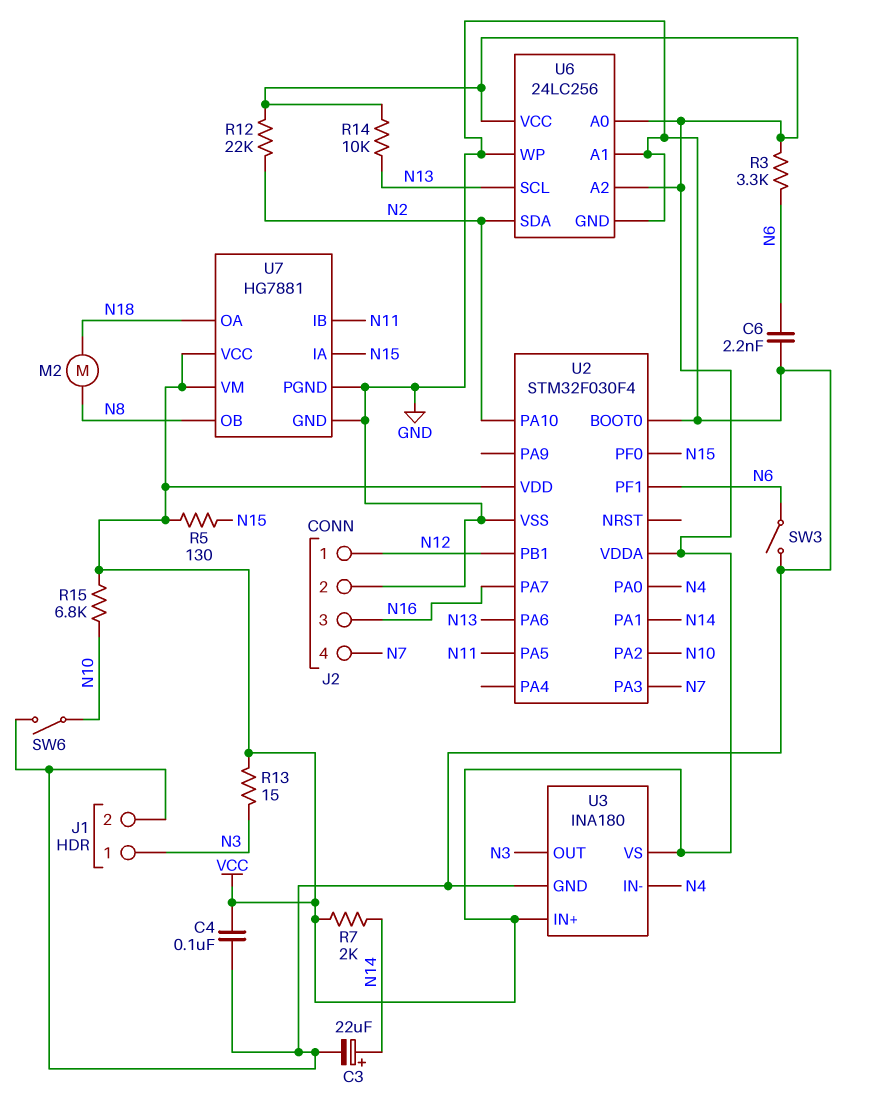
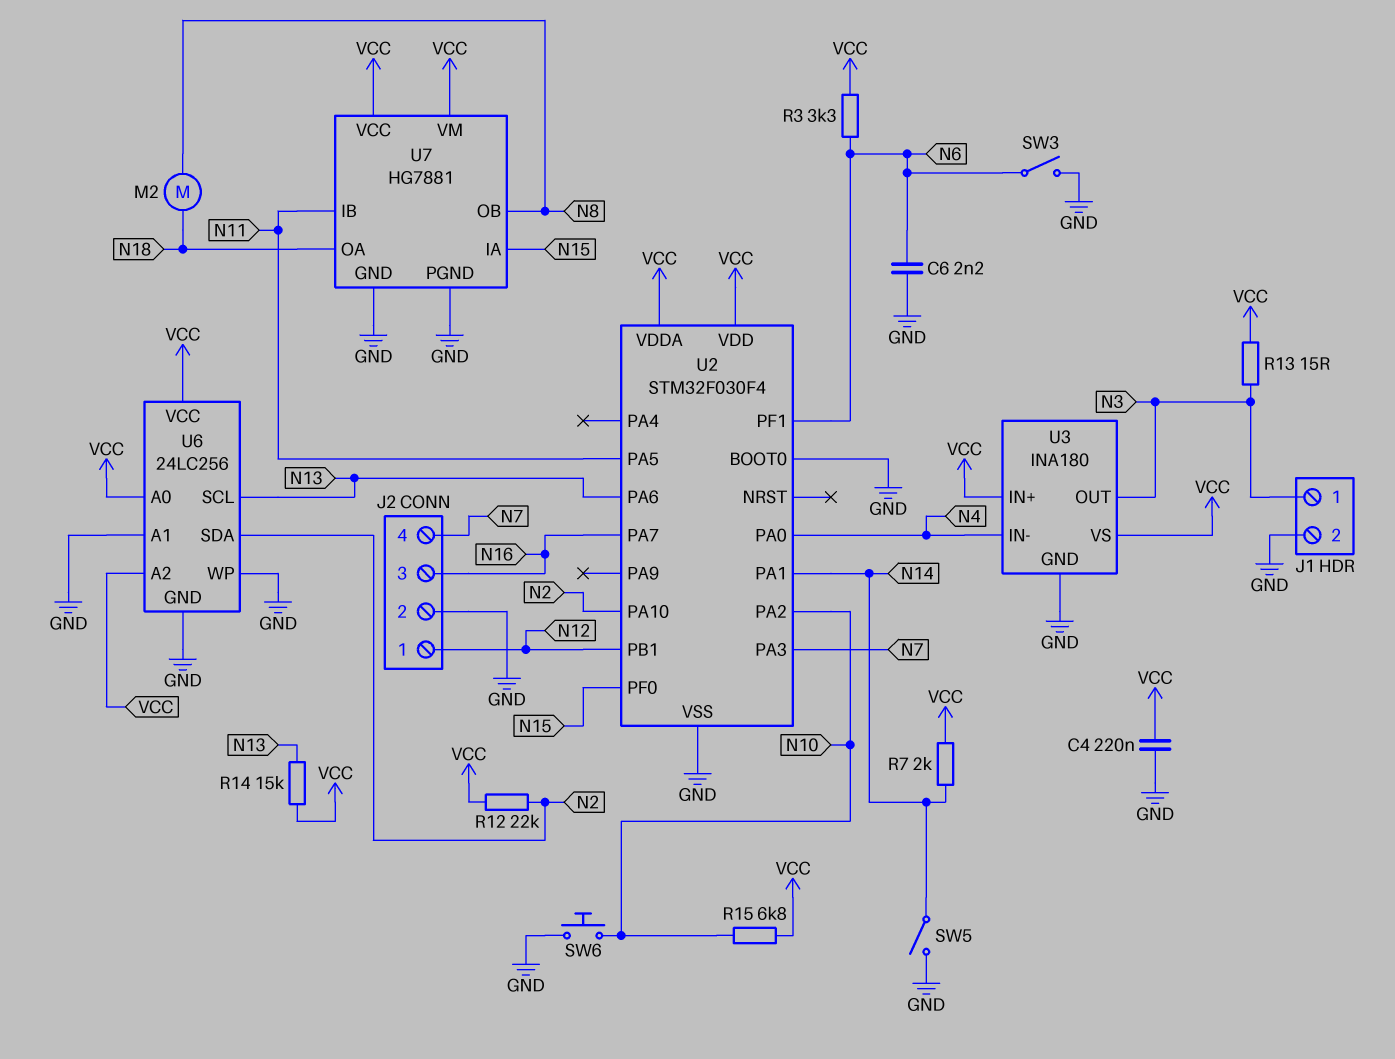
C3: 22uF (plus N14, minus GND) -> none
C4: 100nF (GND, VCC) -> 220nF (GND, VCC)
R5: 130 (N15, VCC) -> none
R14: 10k (N13, VCC) -> 15k (N13, VCC)
SW5: none -> switch (GND, N14)
SW6: switch (GND, N10) -> button (GND, N10)

